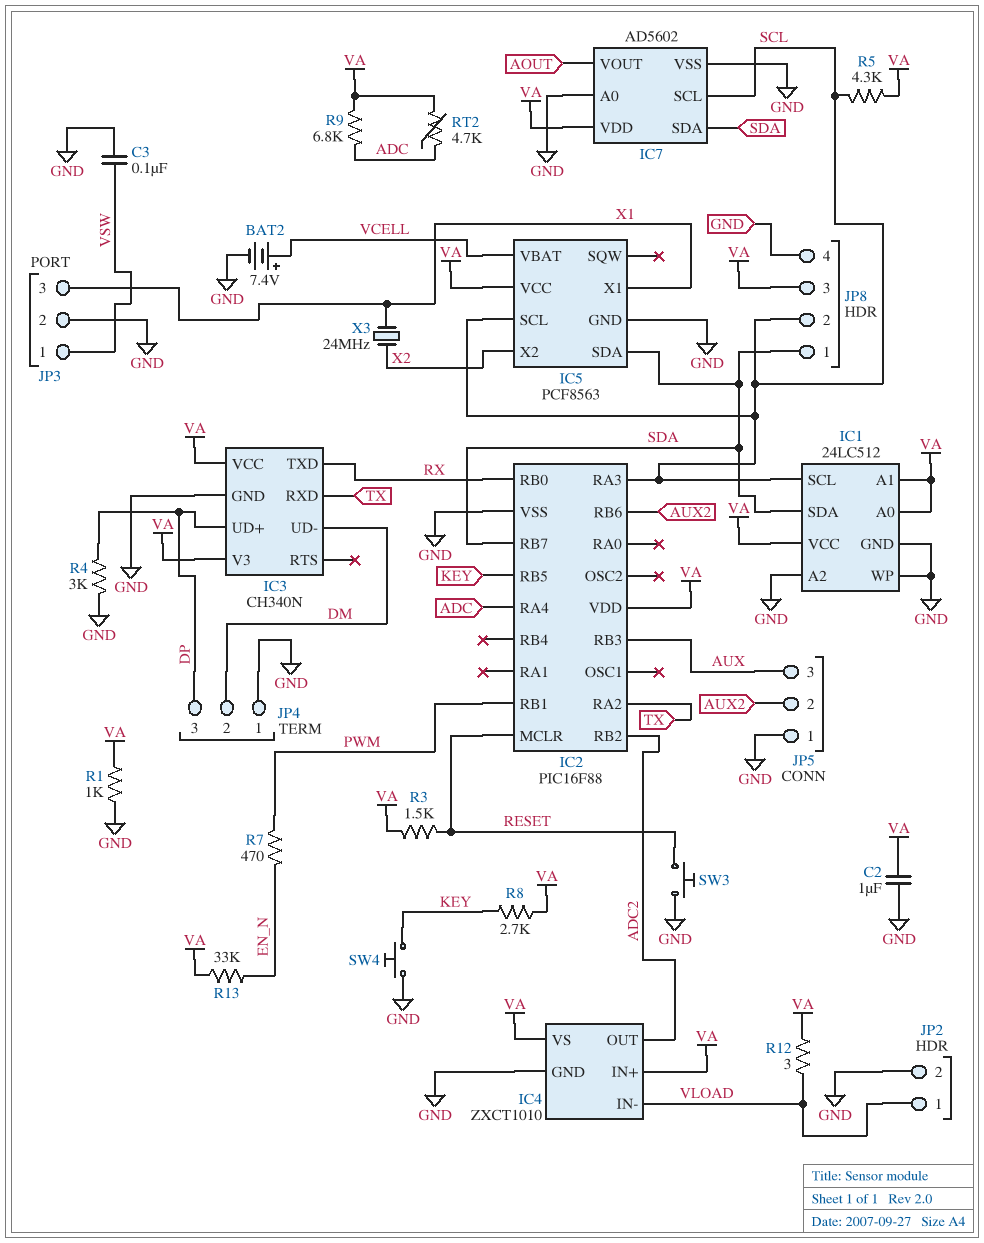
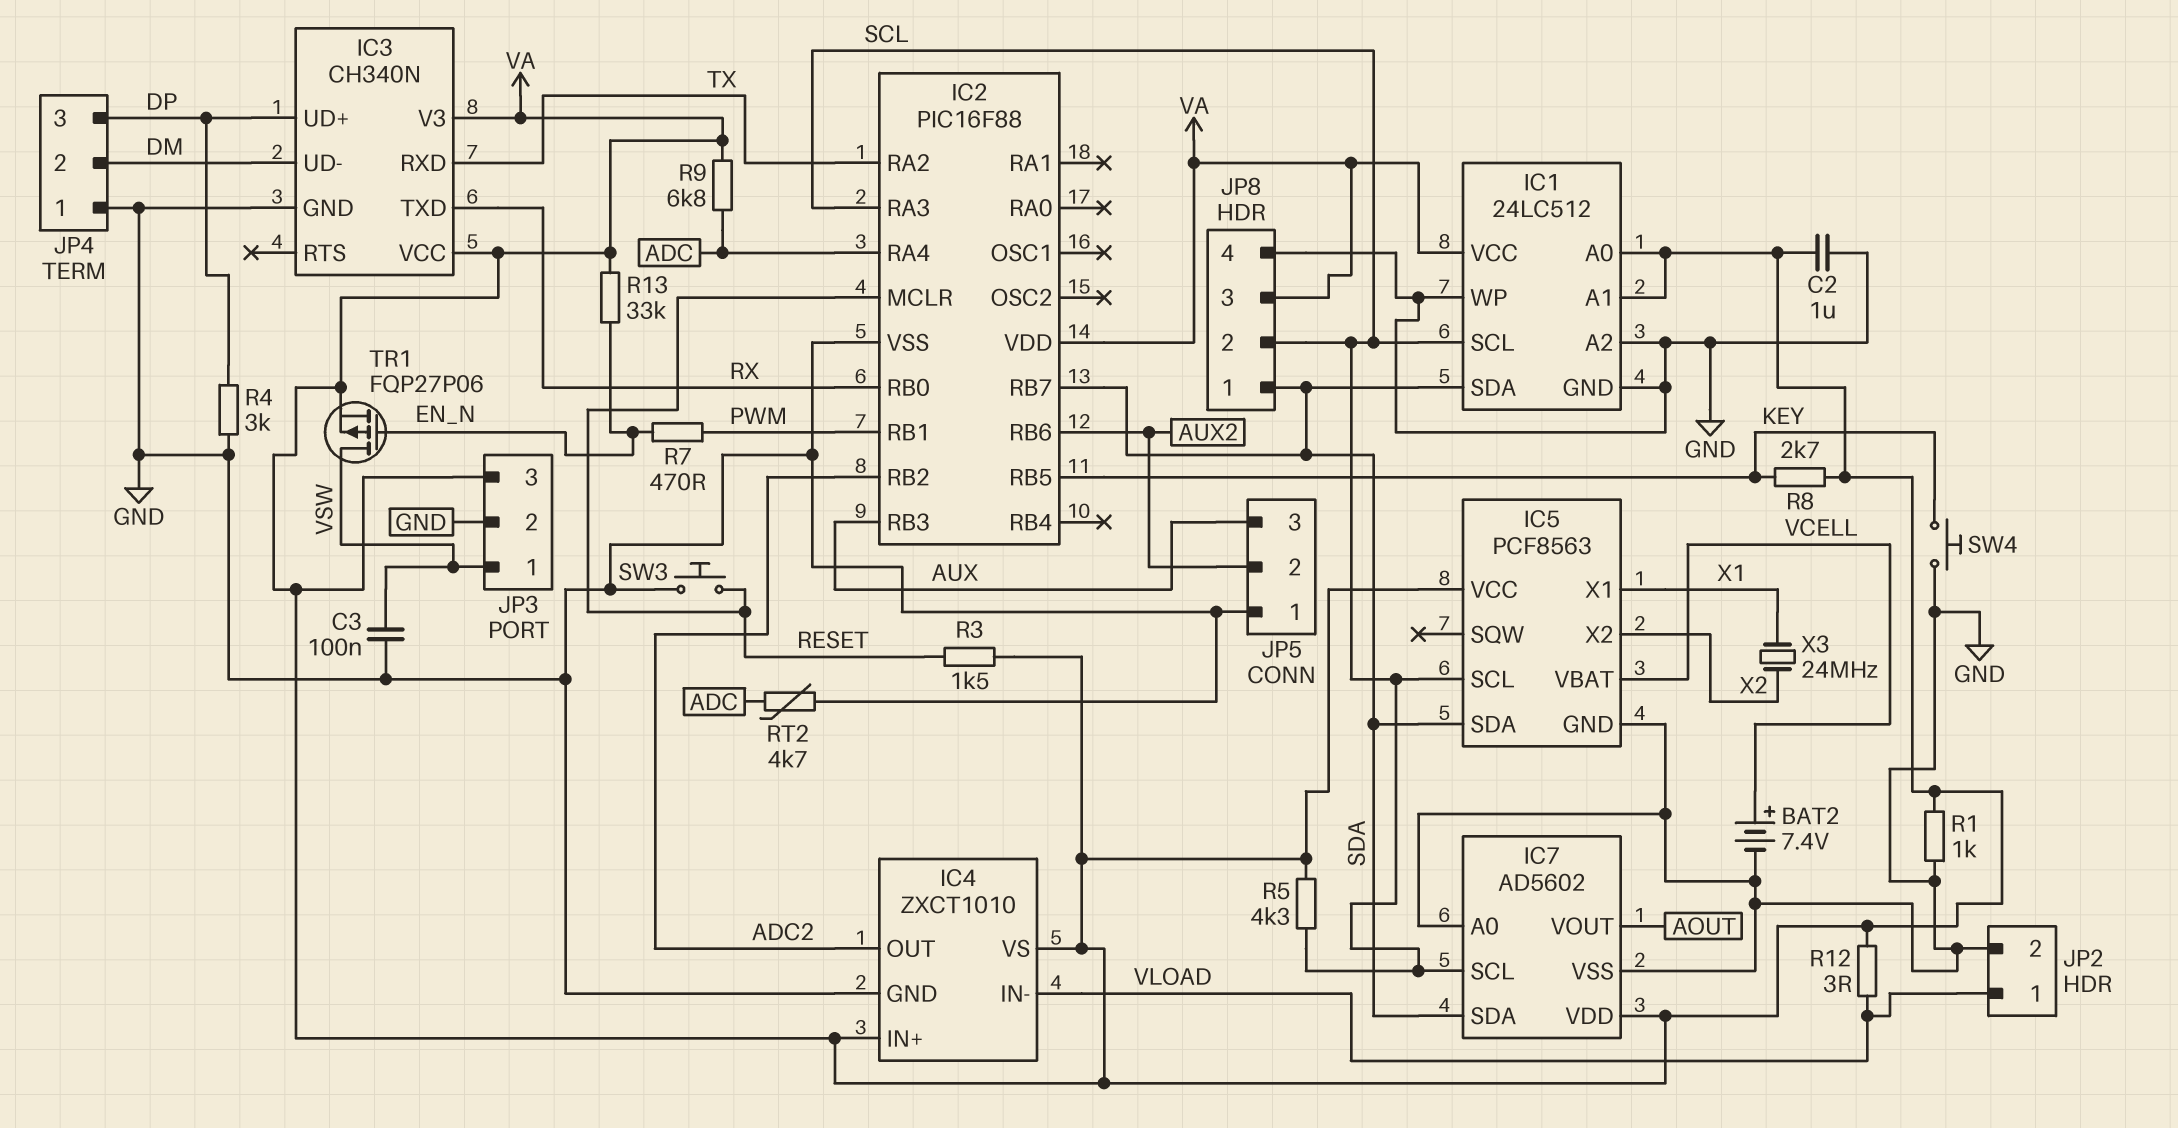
JP3 pin 3: X1 -> VA
RT2: 4.7k (ADC, VA) -> 4.7k (ADC, GND)
TR1: none -> PMOS FQP27P06 (G EN_N, D VSW, S VA)

